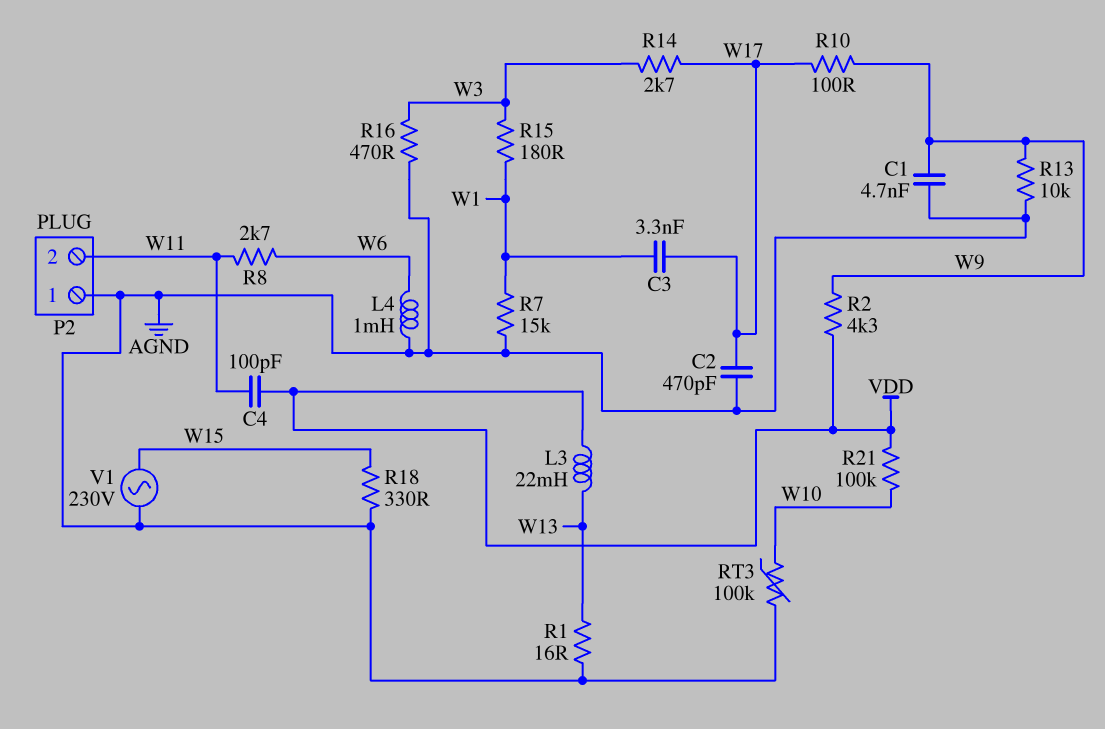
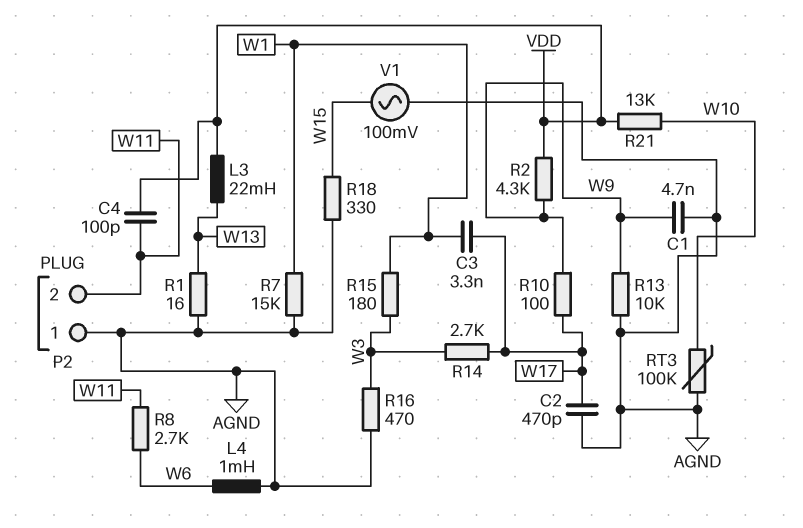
R21: 100k (VDD, W10) -> 13k (VDD, W10)
V1: AC 230V (AGND, W15) -> AC 100mV (AGND, W15)

